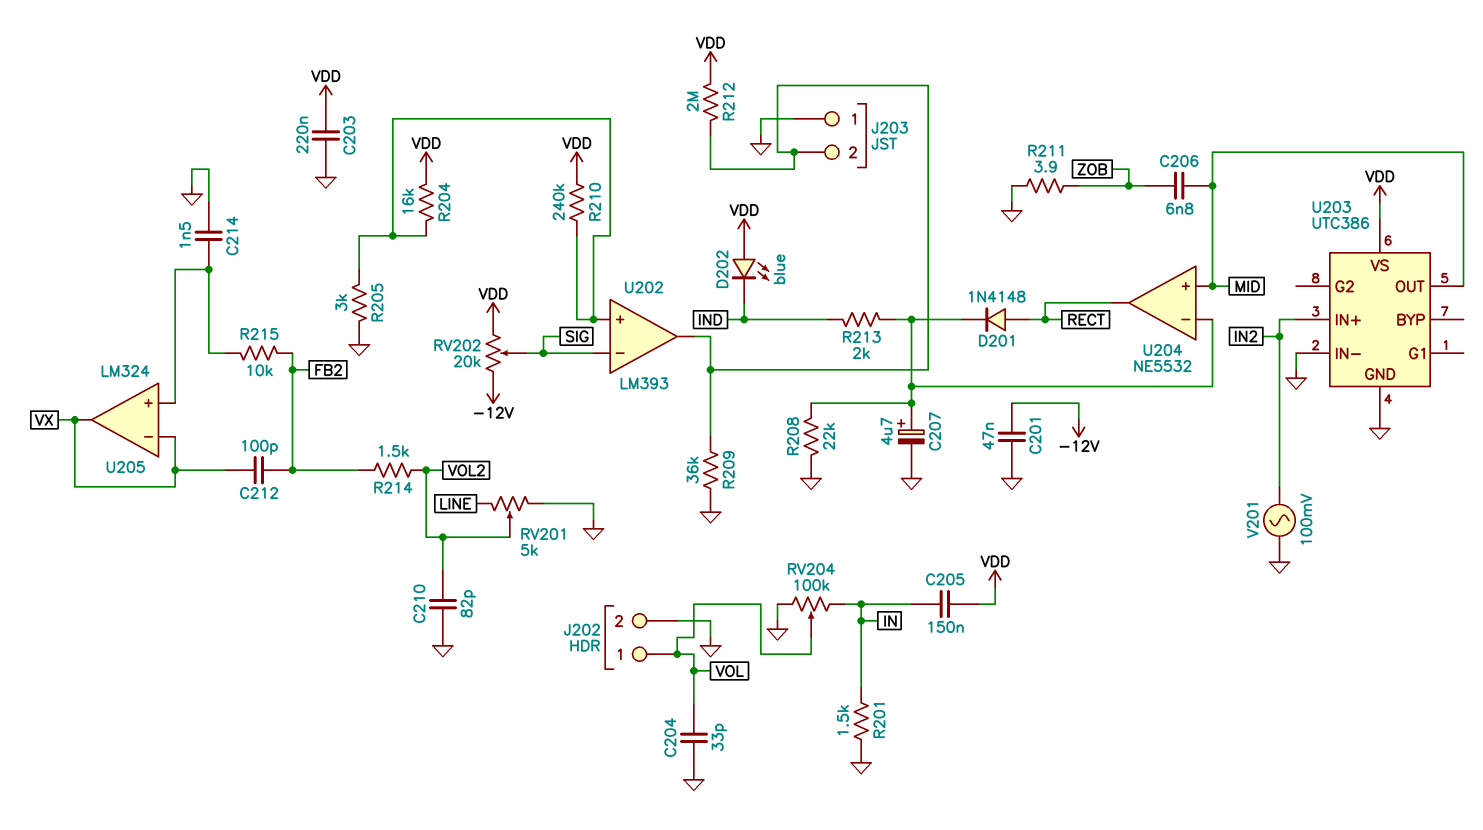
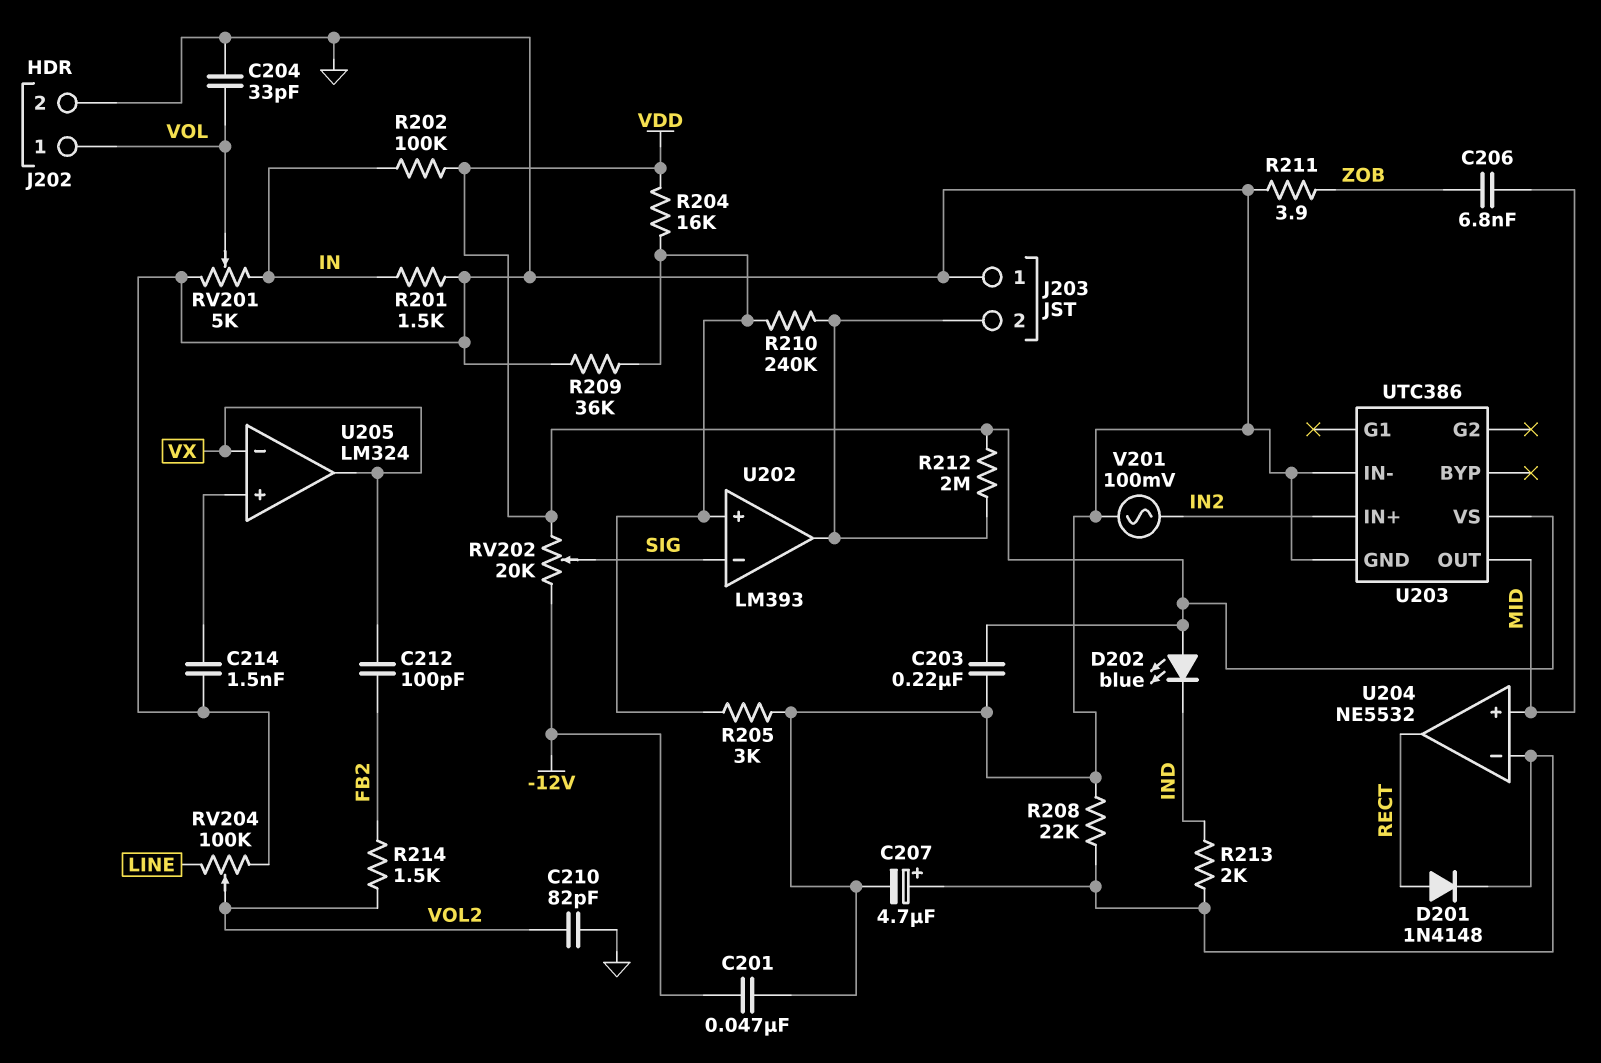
C205: 150nF (IN, VDD) -> none
R202: none -> 100k (IN, VDD)
R209: 36k (GND, J203/2) -> 36k (GND, U202/in+)
R210: 240k (U202/in+, VDD) -> 240k (J203/2, U202/in+)
R215: 10k (FB2, U205/in+) -> none
RV201: 5k (GND, LINE, wiper VOL2) -> 5k (GND, IN, wiper VOL)
RV204: 100k (GND, IN, wiper VOL) -> 100k (GND, LINE, wiper VOL2)

